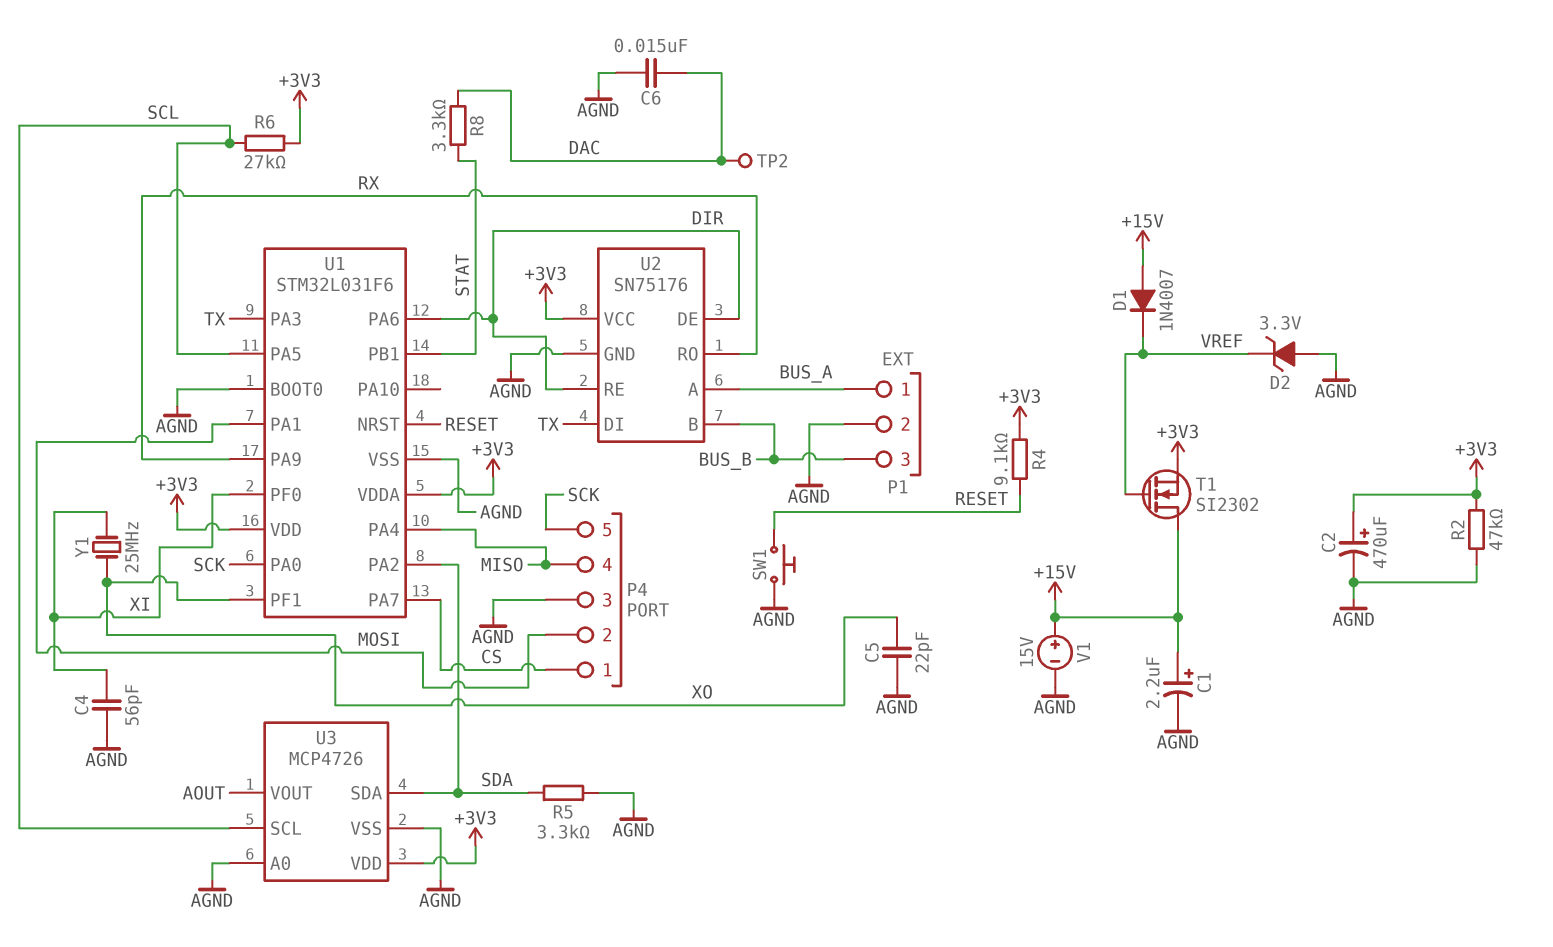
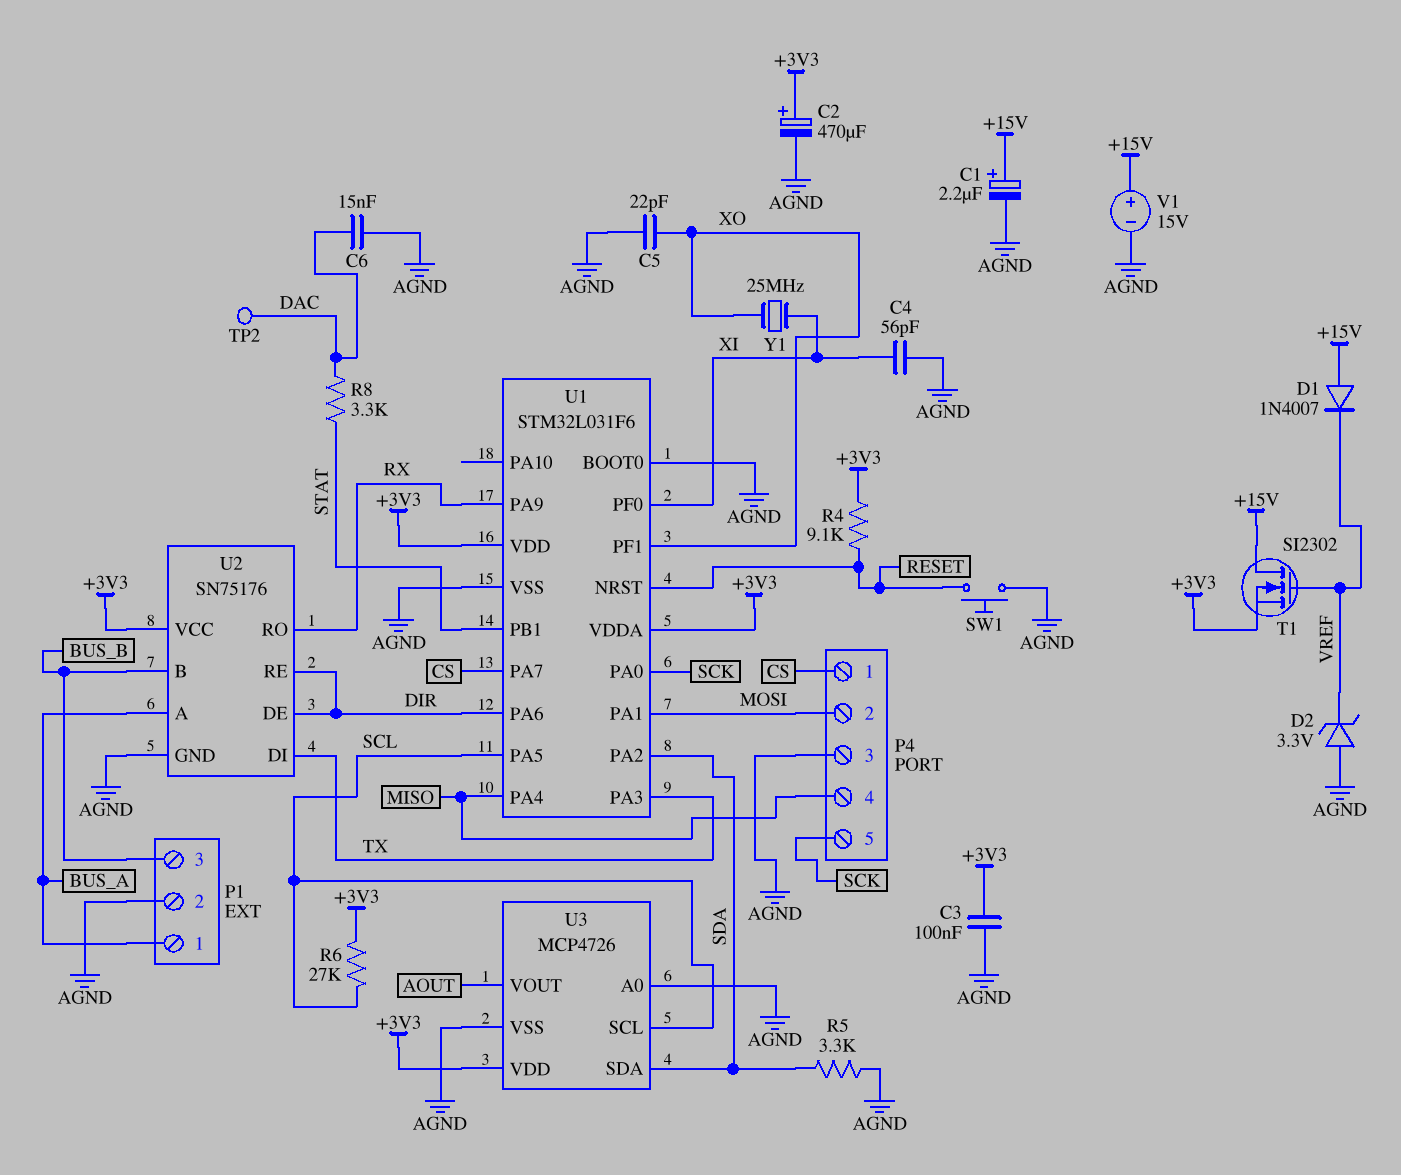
C3: none -> 100nF (+3V3, AGND)
R2: 47k (+3V3, AGND) -> none

